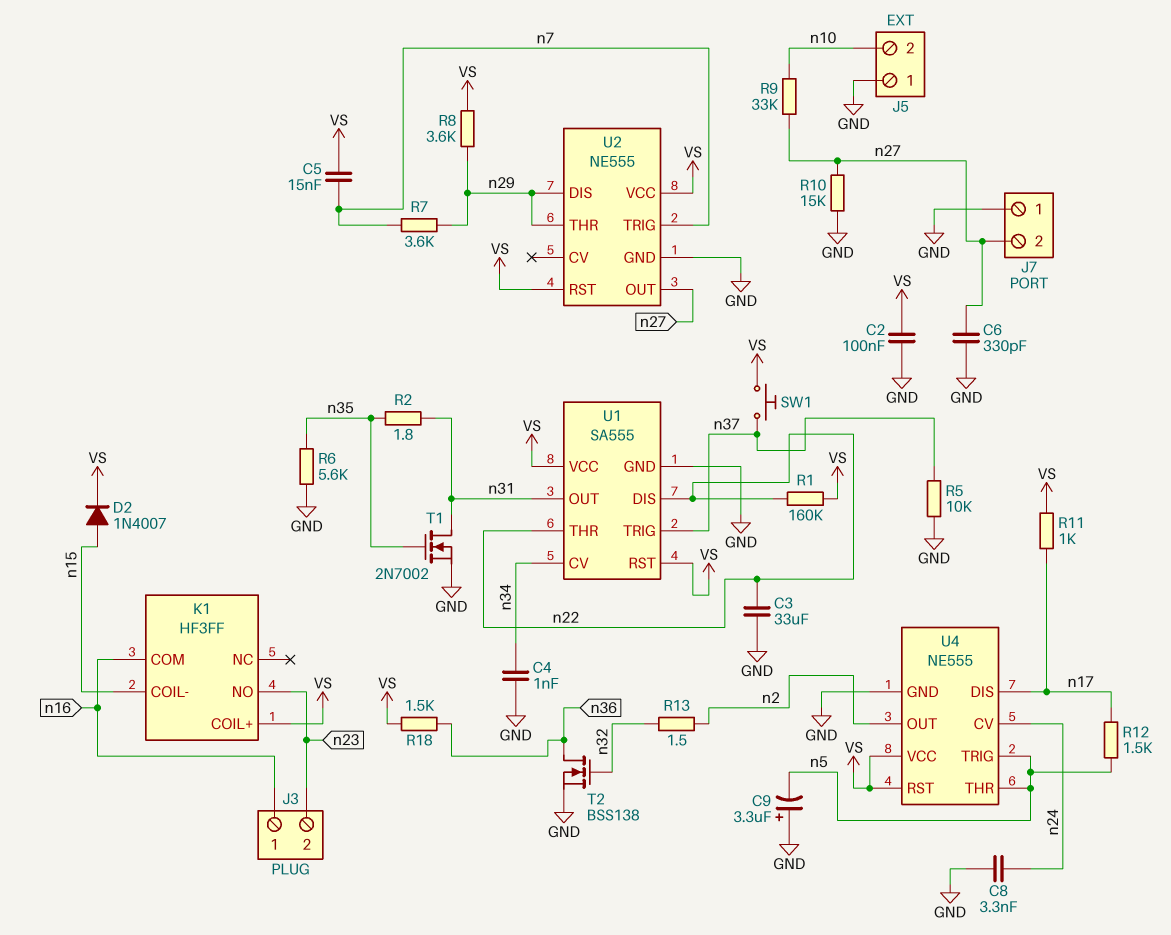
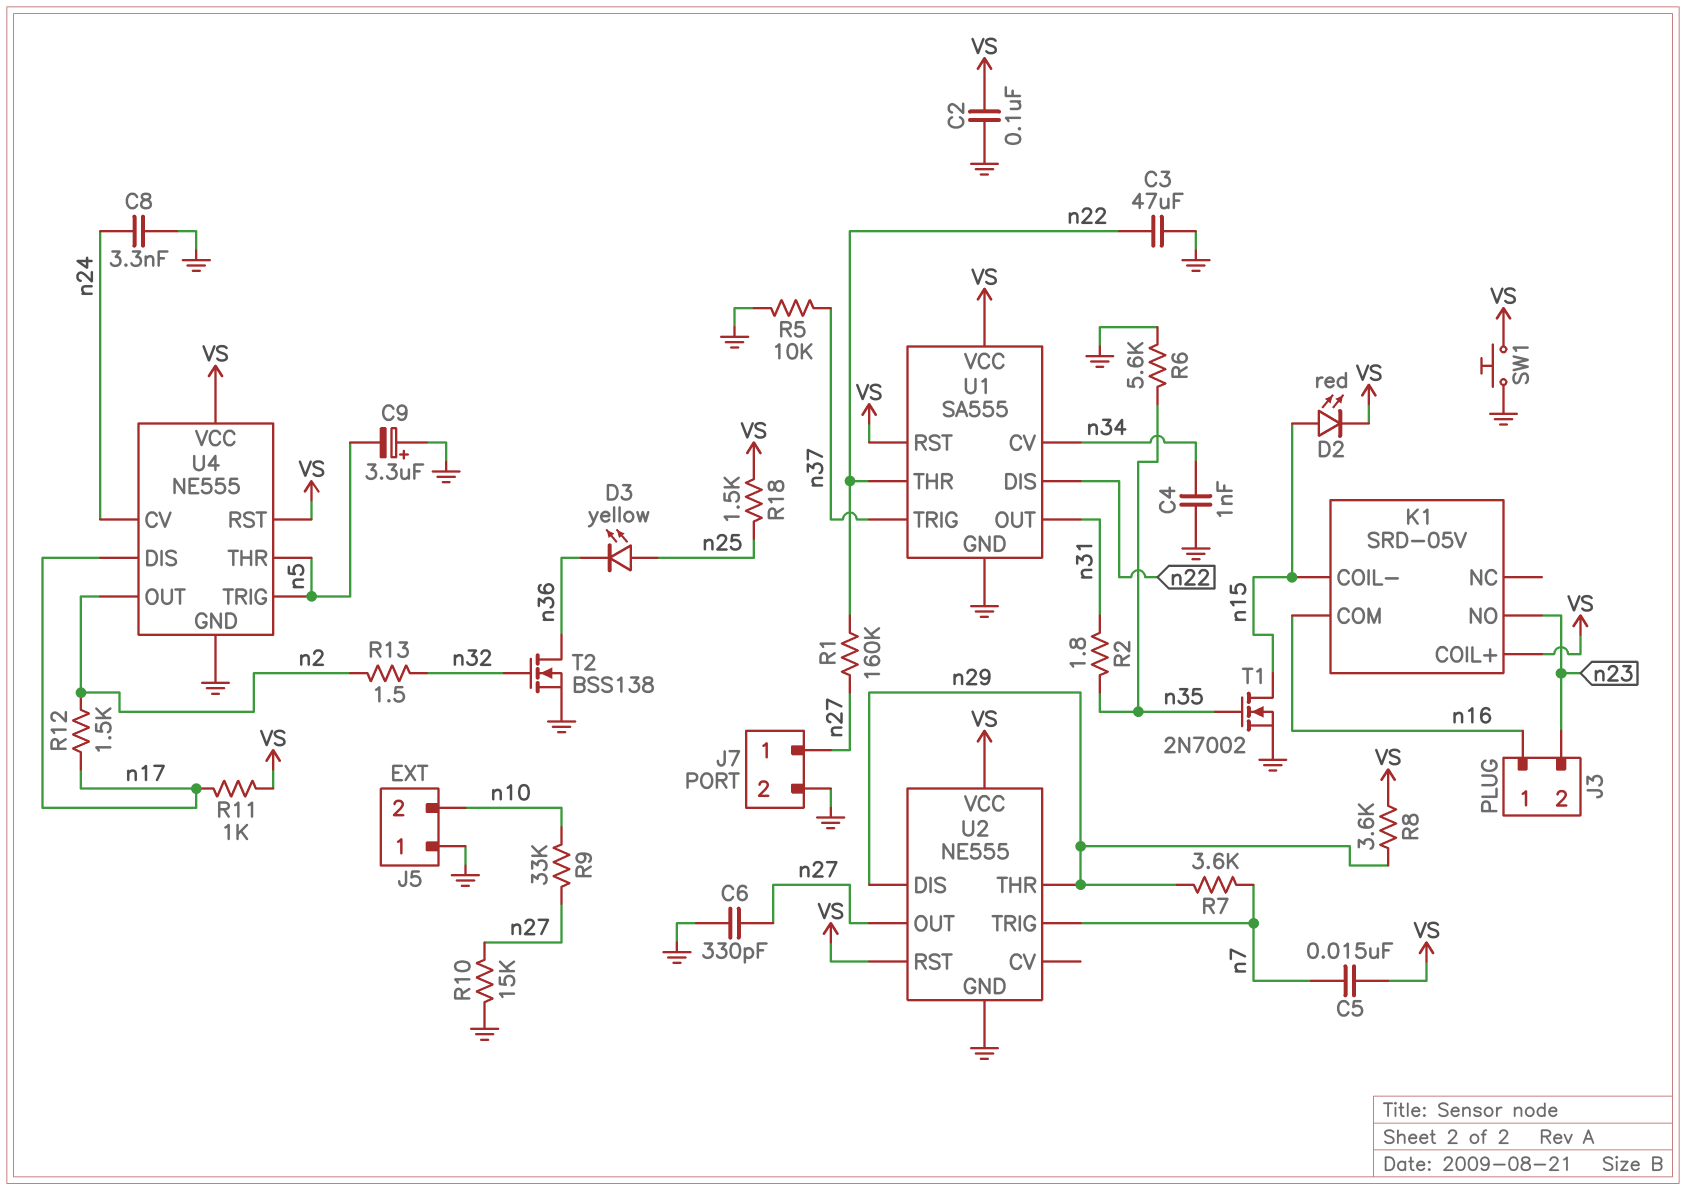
C3: 33uF (GND, n22) -> 47uF (GND, n22)
D2: diode 1N4007 (A n15, K VS) -> LED red (A n15, K VS)
D3: none -> LED yellow (A n25, K n36)
J7 pin 1: GND -> n27
J7 pin 2: n27 -> GND
K1: HF3FF -> SRD-05V
R1: 160k (VS, n22) -> 160k (n22, n27)
R12: 1.5k (n5, n17) -> 1.5k (n2, n17)
R18: 1.5k (VS, n36) -> 1.5k (VS, n25)
SW1: button (VS, n37) -> button (GND, VS)
T1: NMOS 2N7002 (G n35, D n31, S GND) -> NMOS 2N7002 (G n35, D n15, S GND)

